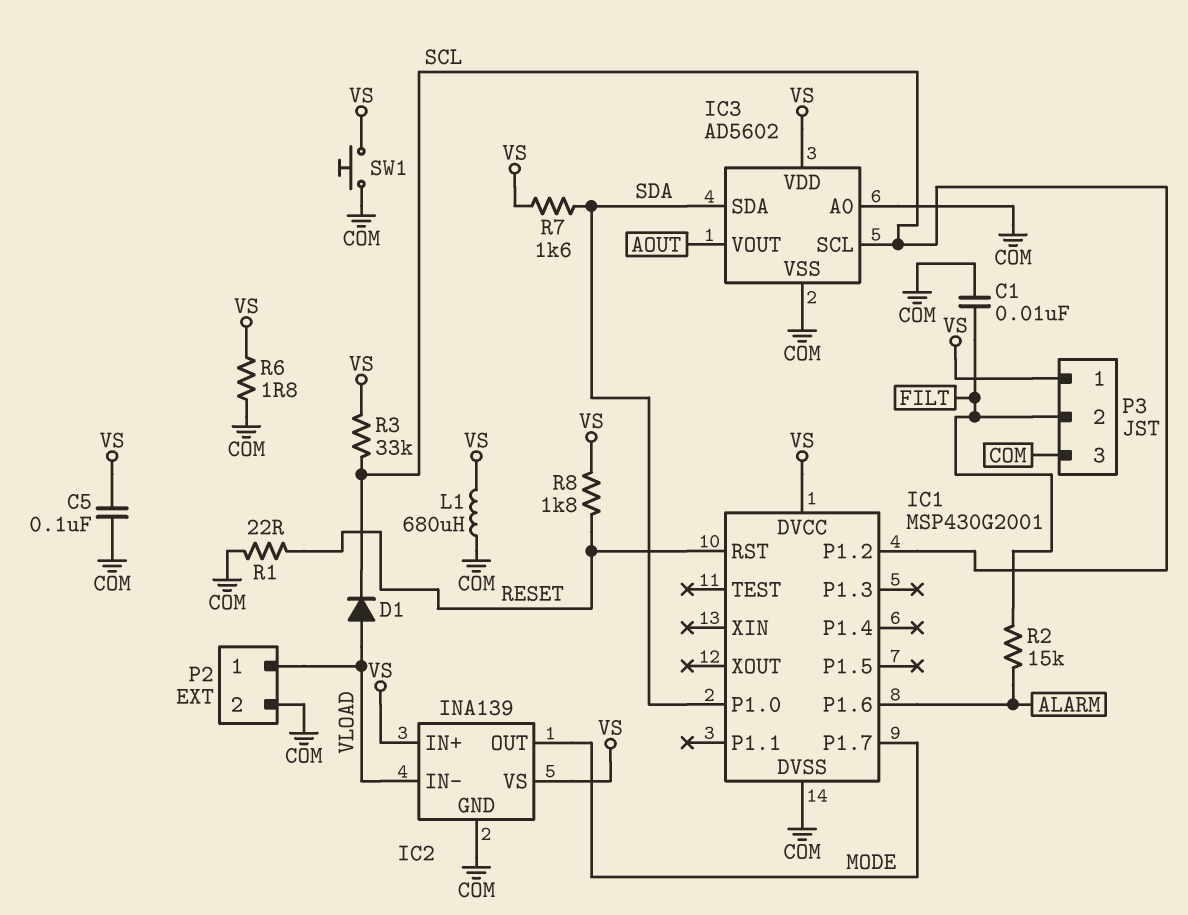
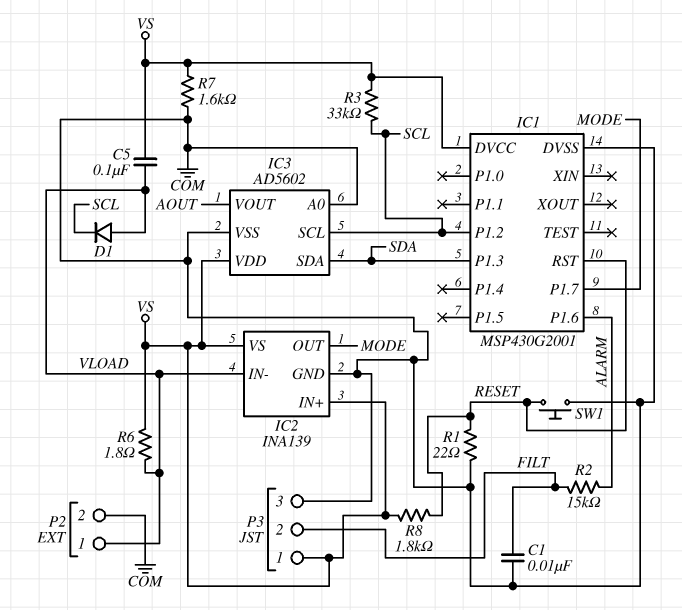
C5: 100nF (COM, VS) -> 100nF (VLOAD, VS)
IC1 pin P1.0: SDA -> none
IC1 pin P1.3: none -> SDA
L1: 680uH (COM, VS) -> none
R6: 1.8 (COM, VS) -> 1.8 (VLOAD, VS)
R7: 1.6k (SDA, VS) -> 1.6k (COM, VS)
SW1: button (COM, VS) -> button (COM, RESET)

